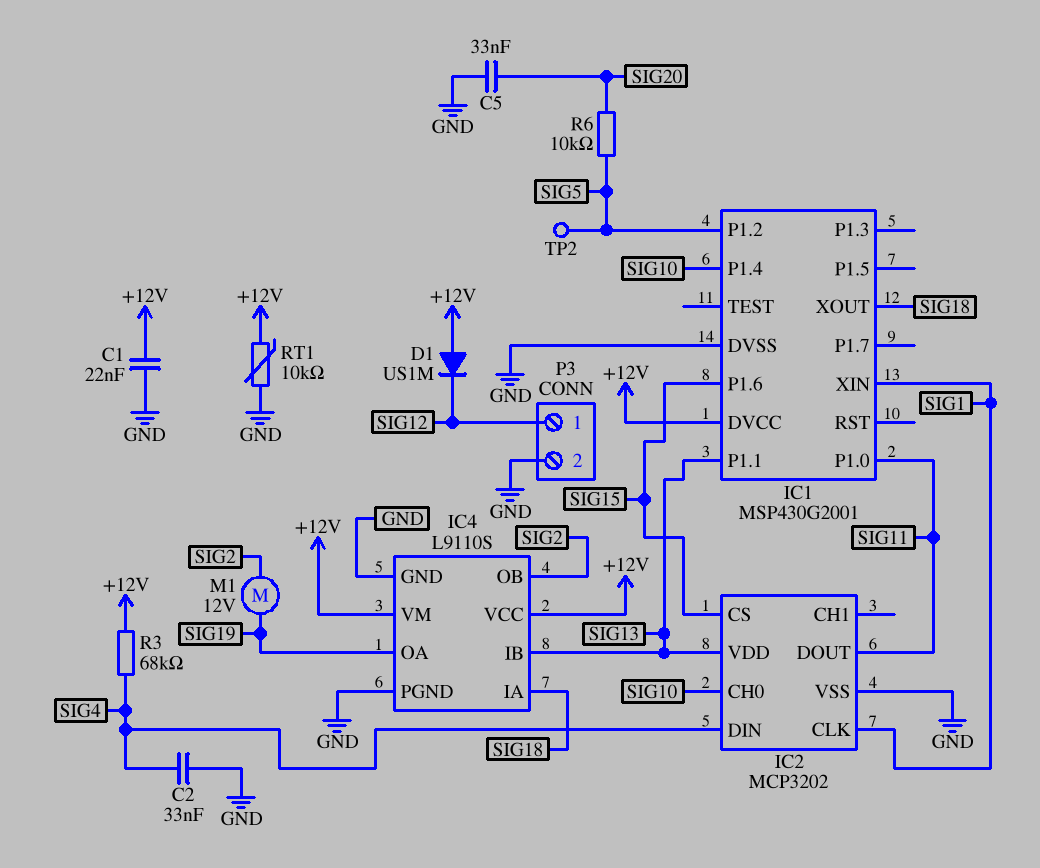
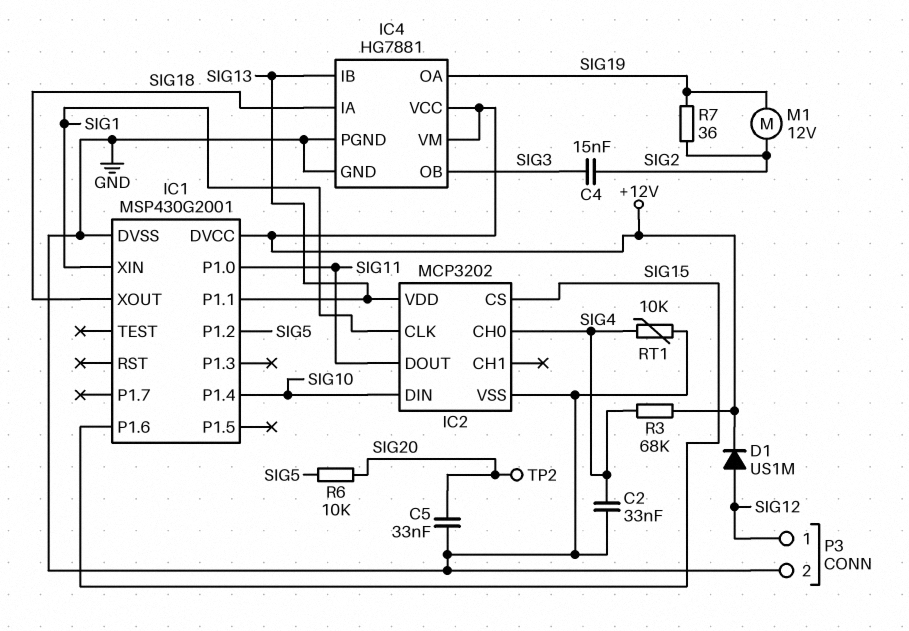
C1: 22nF (+12V, GND) -> none
C4: none -> 15nF (SIG2, SIG3)
D1: diode US1M (A +12V, K SIG12) -> diode US1M (A SIG12, K +12V)
IC2 pin CH0: SIG10 -> SIG4
IC2 pin DIN: SIG4 -> SIG10
IC4: L9110S -> HG7881
IC4 pin OB: SIG2 -> SIG3
R7: none -> 36 (SIG2, SIG19)
RT1: 10k (+12V, GND) -> 10k (GND, SIG4)
TP2: test point (SIG5) -> test point (SIG20)

